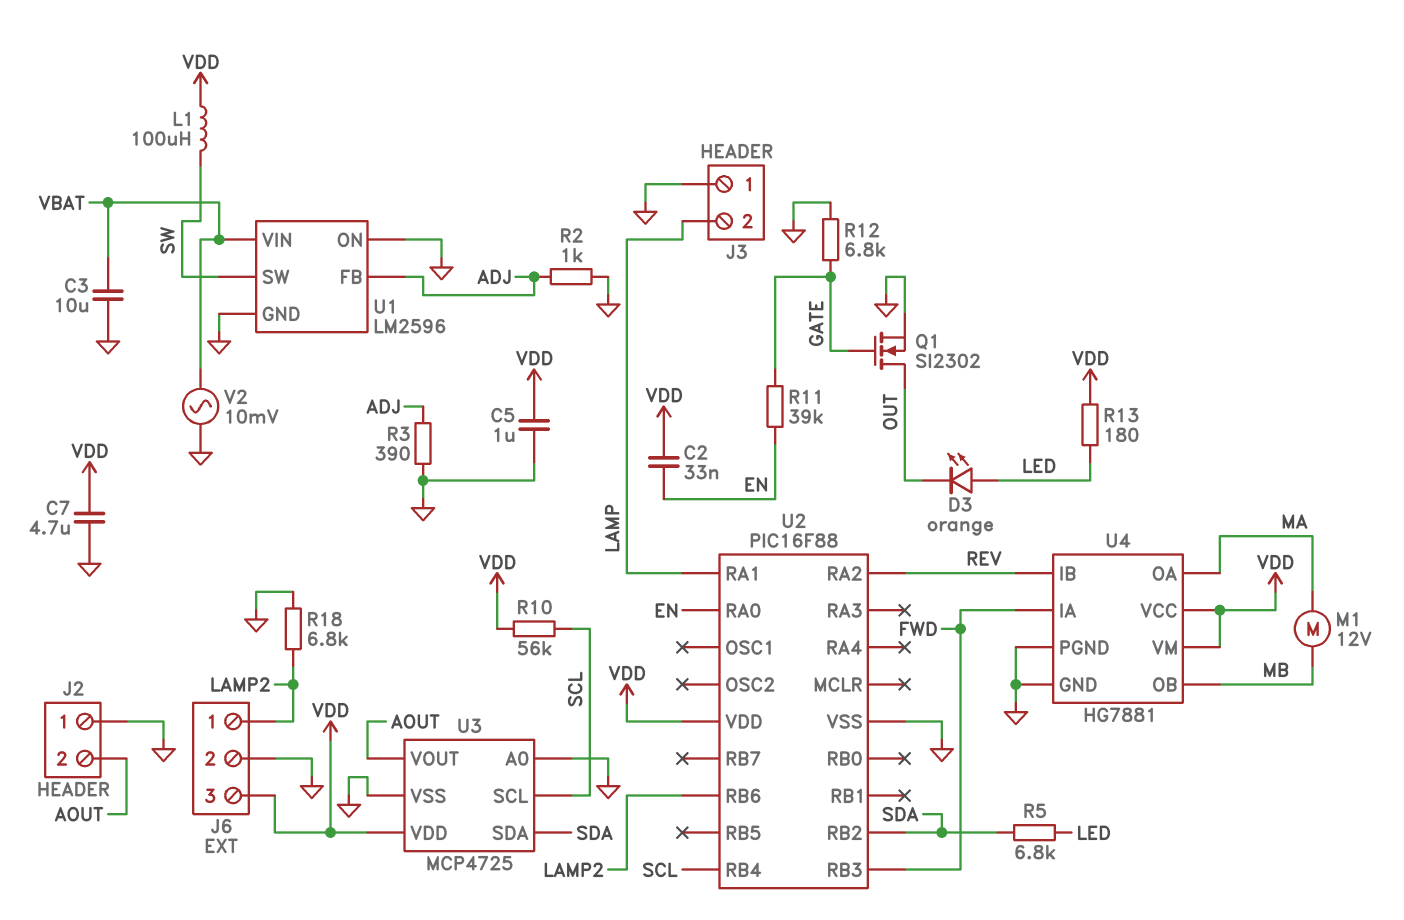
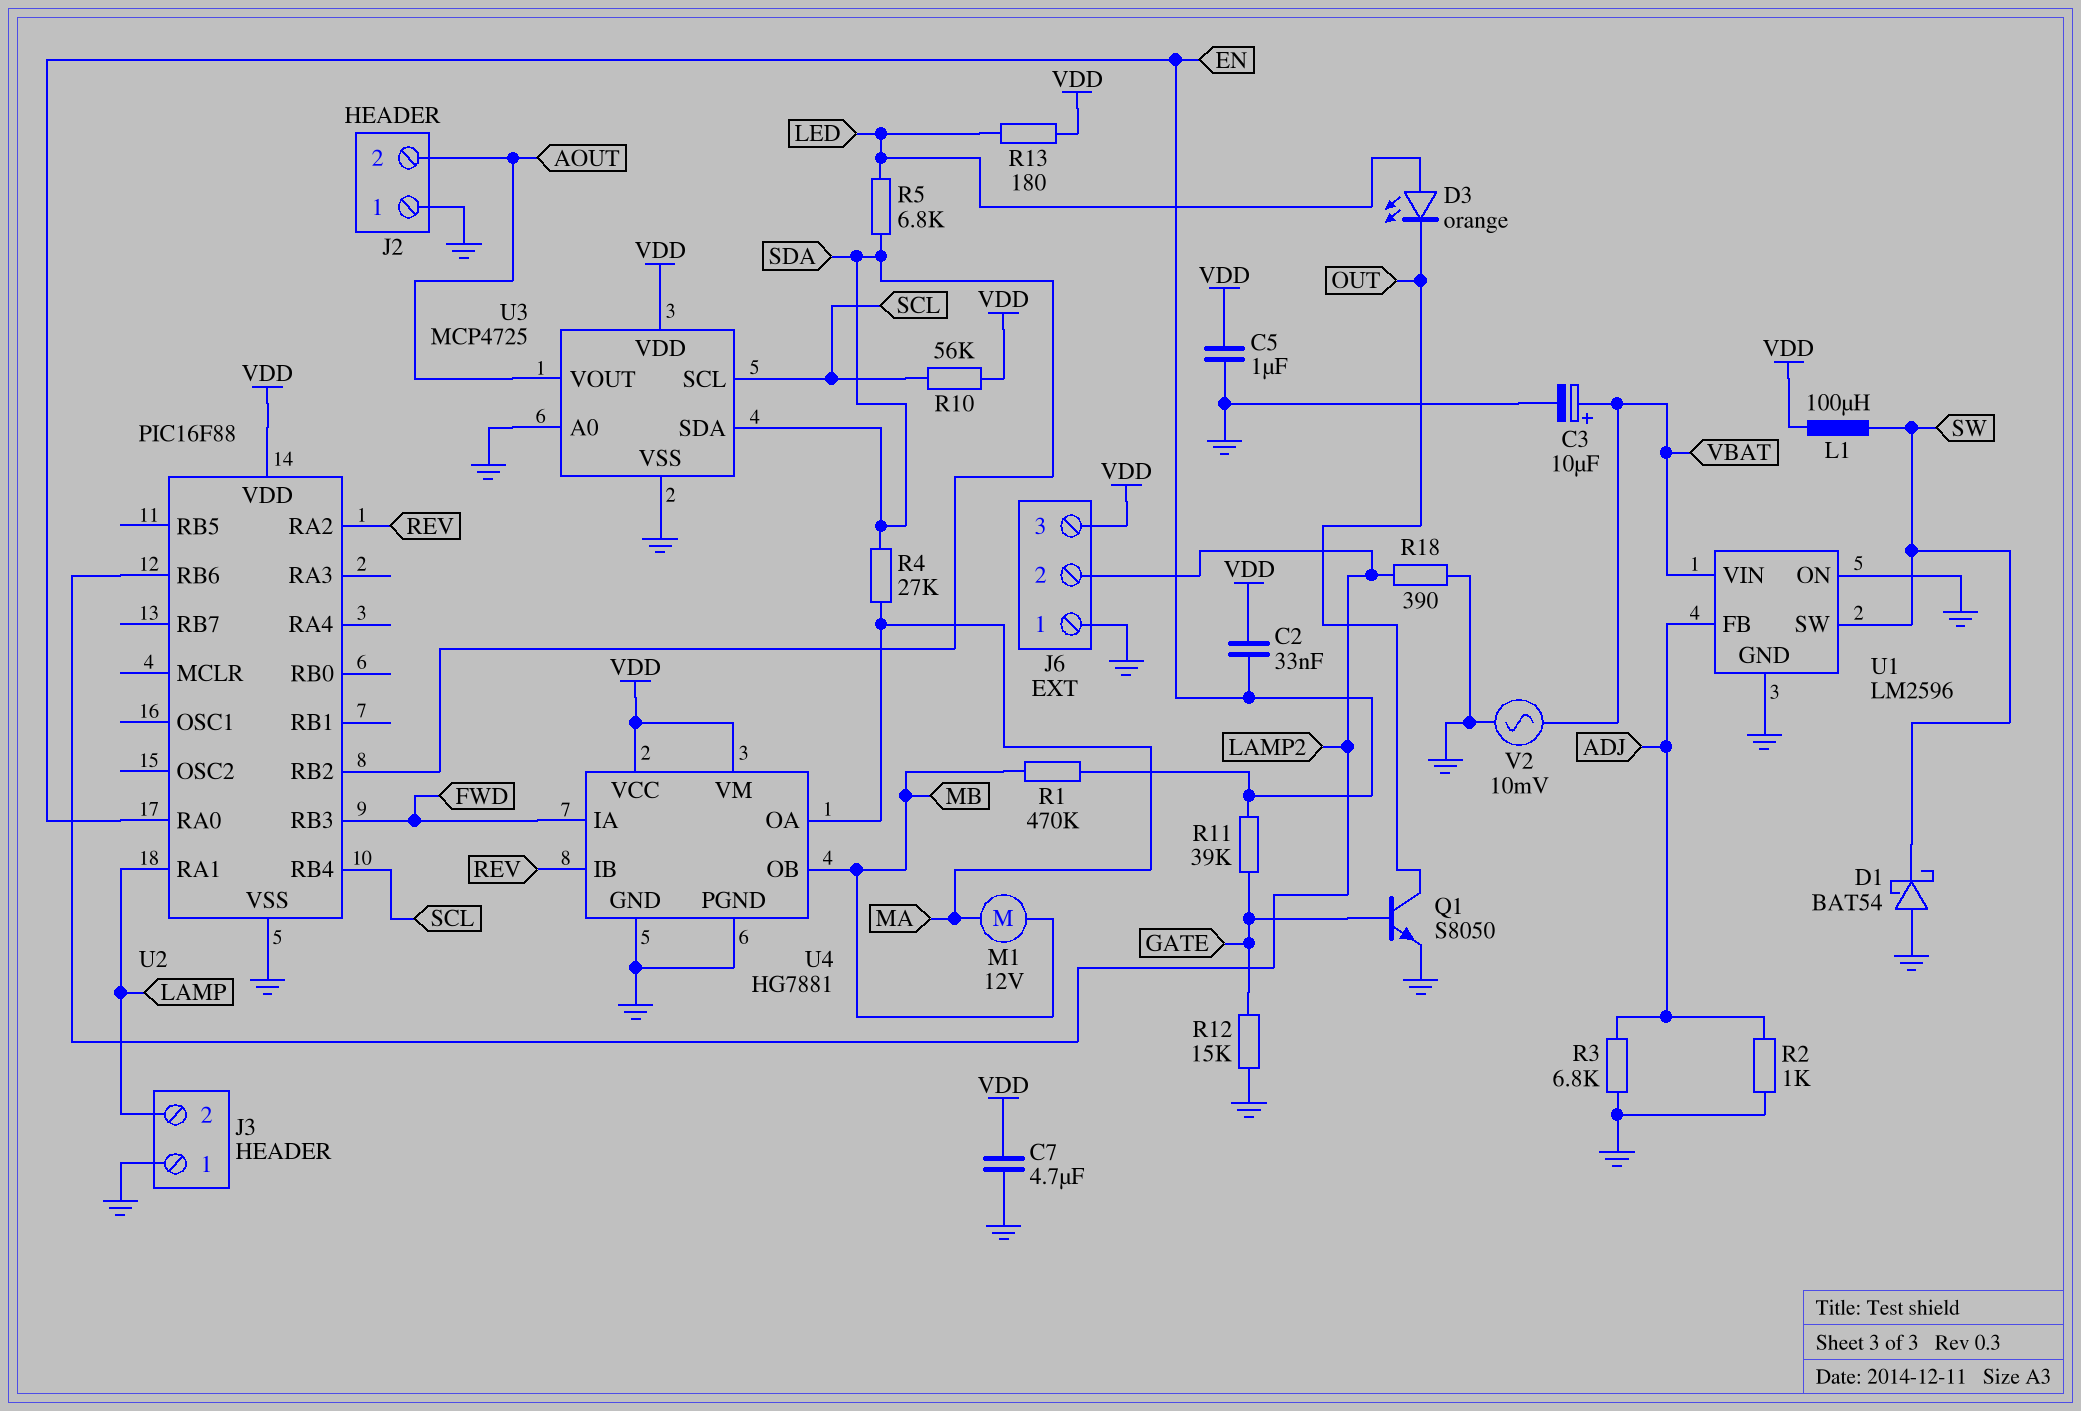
C3: 10uF (GND, VBAT) -> 10uF (plus VBAT, minus GND)
D1: none -> schottky BAT54 (A GND, K SW)
J6 pin 1: LAMP2 -> GND
J6 pin 2: GND -> LAMP2
Q1: NMOS SI2302 (G GATE, D OUT, S GND) -> NPN S8050 (B GATE, C OUT, E GND)
R1: none -> 470k (EN, MB)
R3: 390 (ADJ, GND) -> 6.8k (ADJ, GND)
R4: none -> 27k (MA, SDA)
R12: 6.8k (GATE, GND) -> 15k (GATE, GND)
R18: 6.8k (GND, LAMP2) -> 390 (GND, LAMP2)

